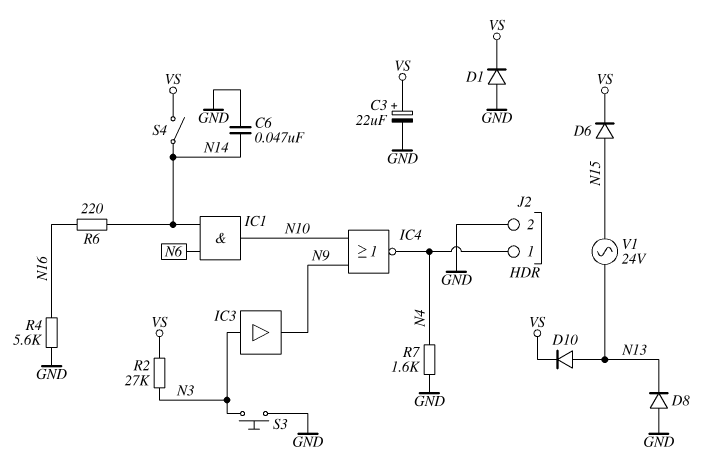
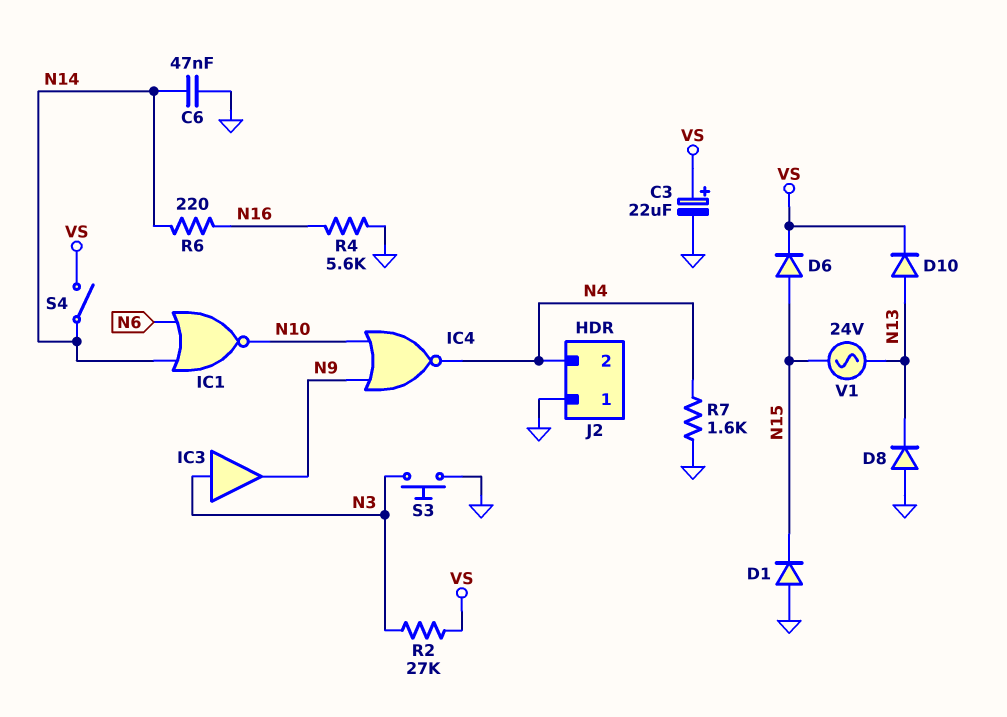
D1: diode (A GND, K VS) -> diode (A GND, K N15)
IC1: AND (in N6, in N14, out N10) -> NOR (in N6, in N14, out N10)
J2 pin 1: N4 -> GND
J2 pin 2: GND -> N4

